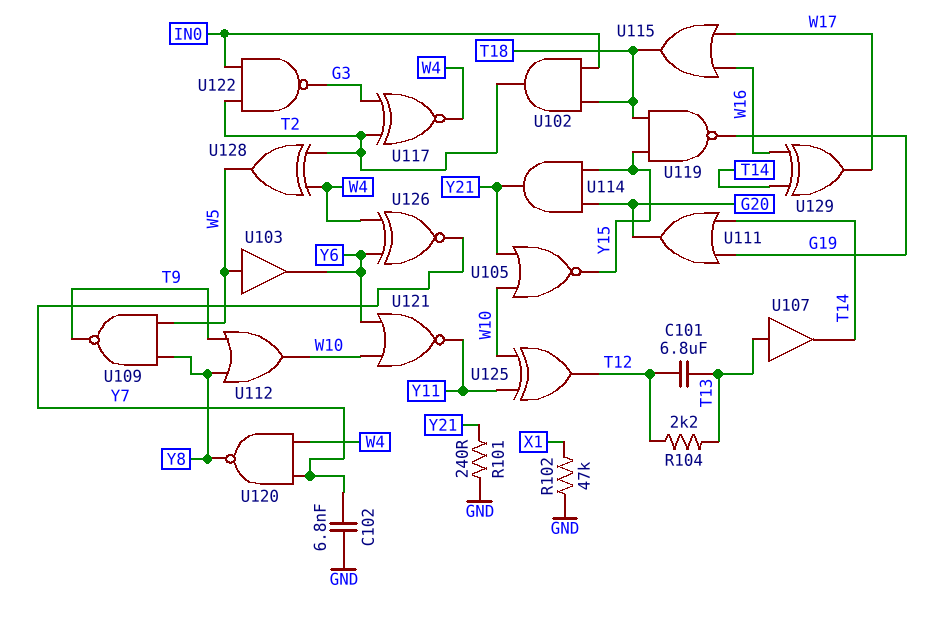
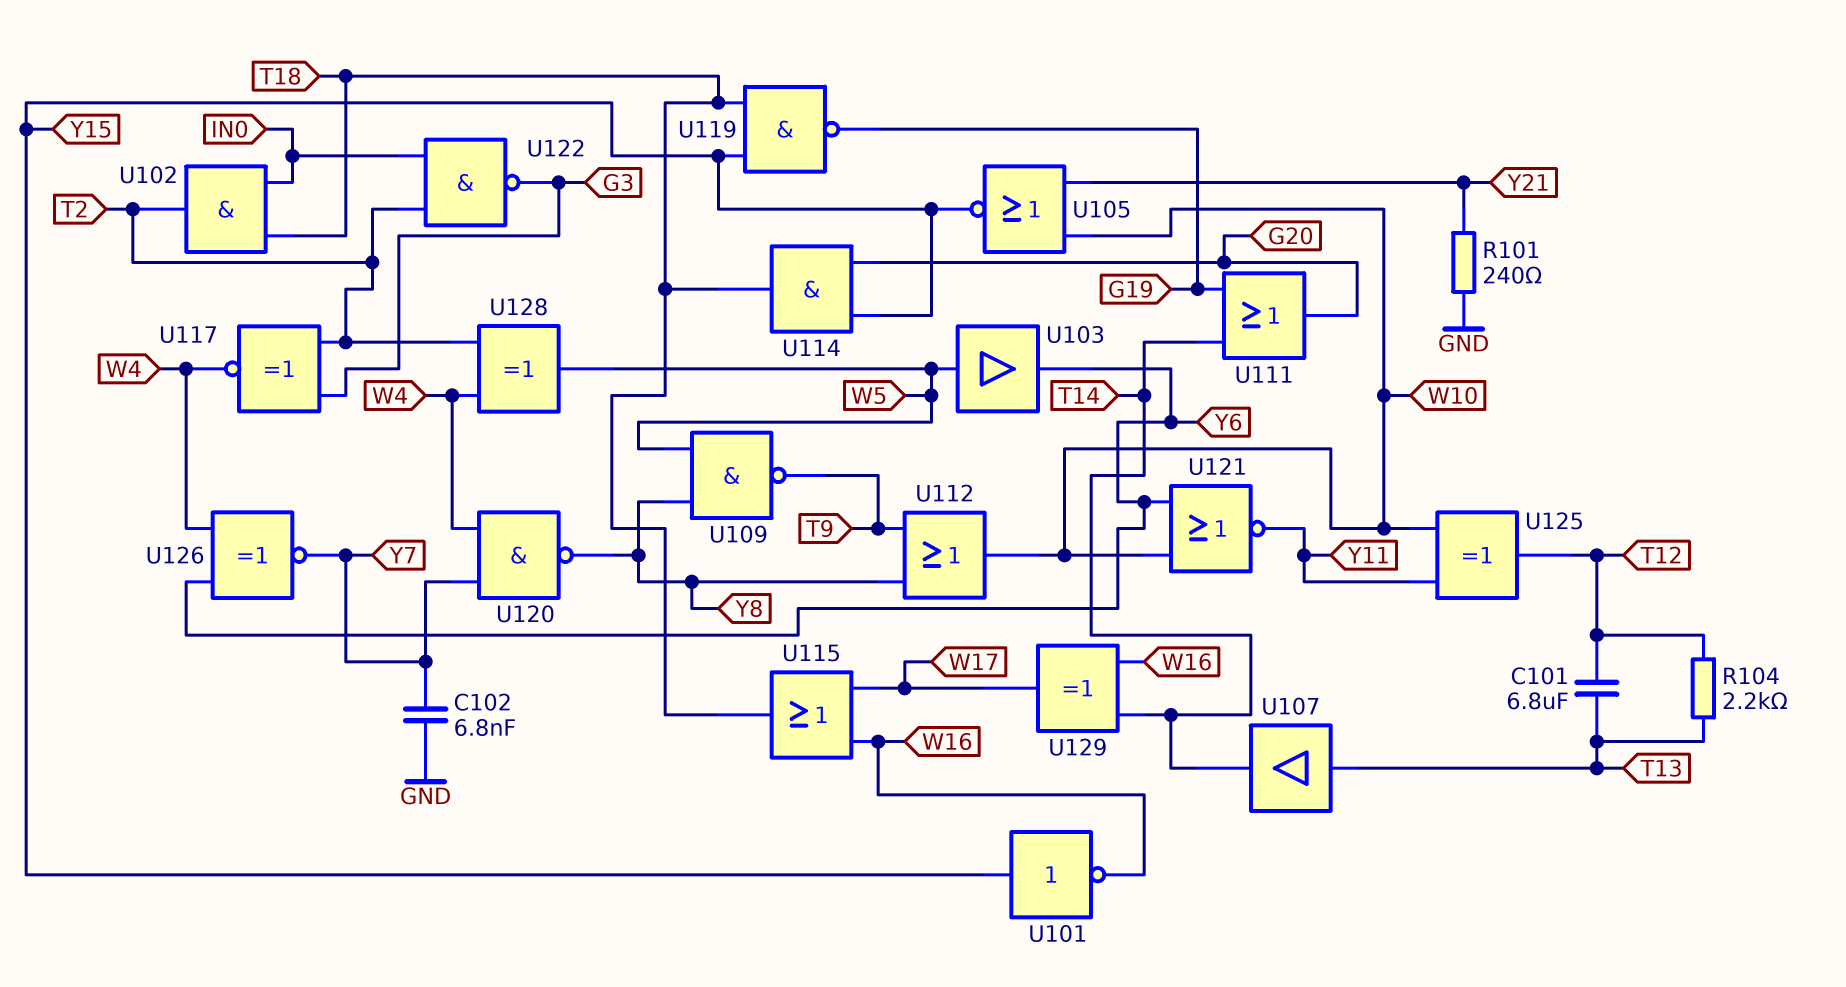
R102: 47k (GND, X1) -> none
U101: none -> NOT (in Y15, out W16)
U114: AND (in G20, in Y15, out Y21) -> AND (in G20, in Y15, out T18)

